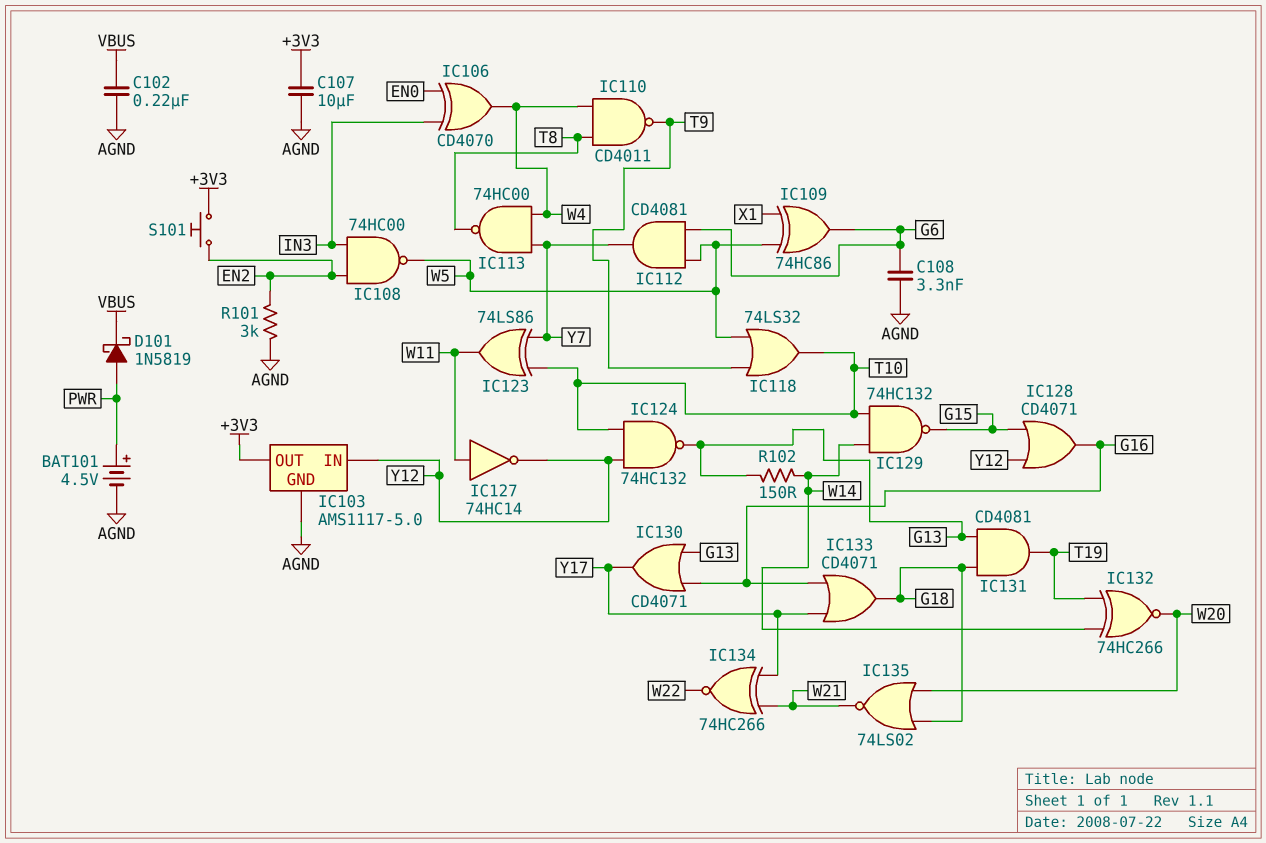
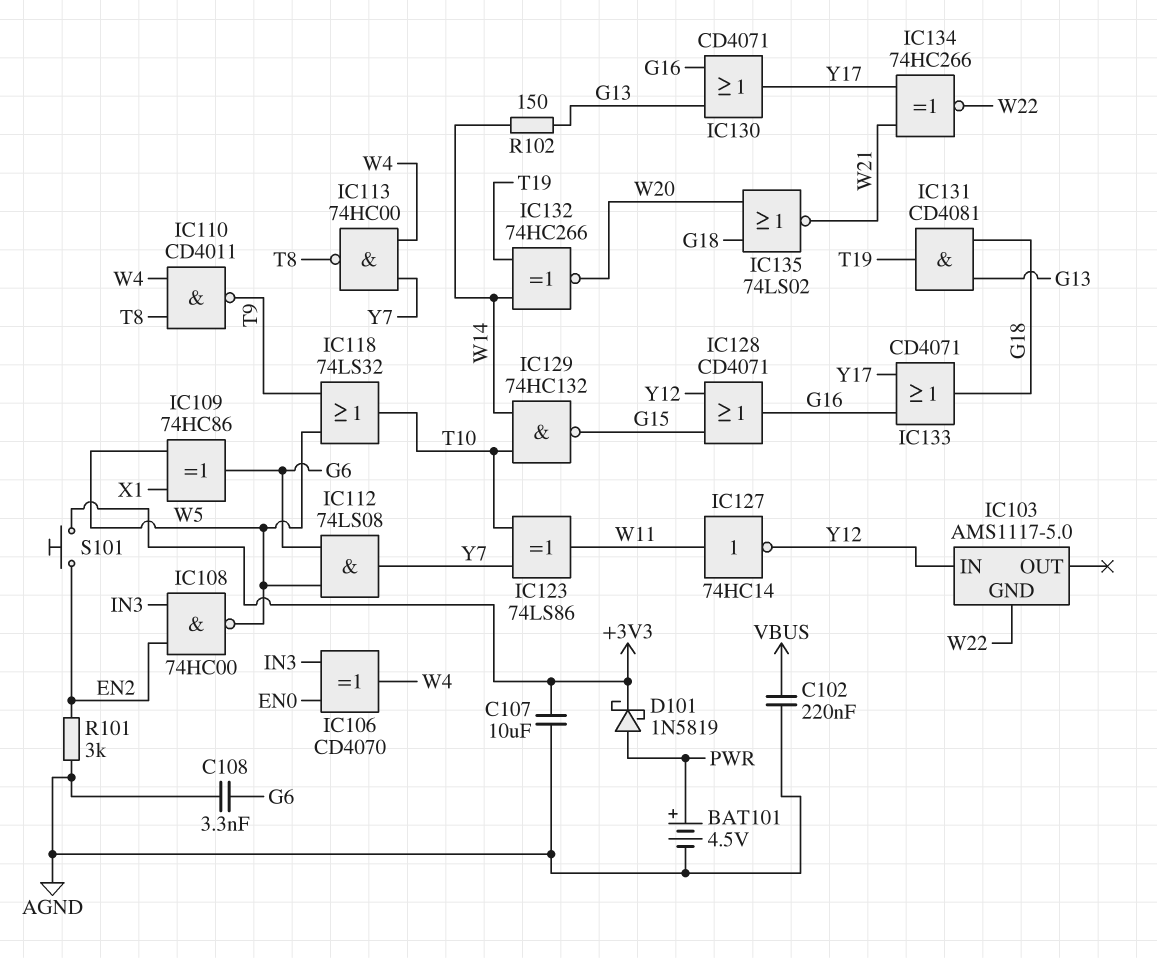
D101: schottky 1N5819 (A PWR, K VBUS) -> schottky 1N5819 (A PWR, K +3V3)
IC103 pin GND: AGND -> W22
IC103 pin OUT: +3V3 -> none
IC112: AND CD4081 (in G6, in W5, out Y7) -> AND 74LS08 (in G6, in W5, out Y7)
IC124: NAND 74HC132 (in T10, in Y12, out G13) -> none

